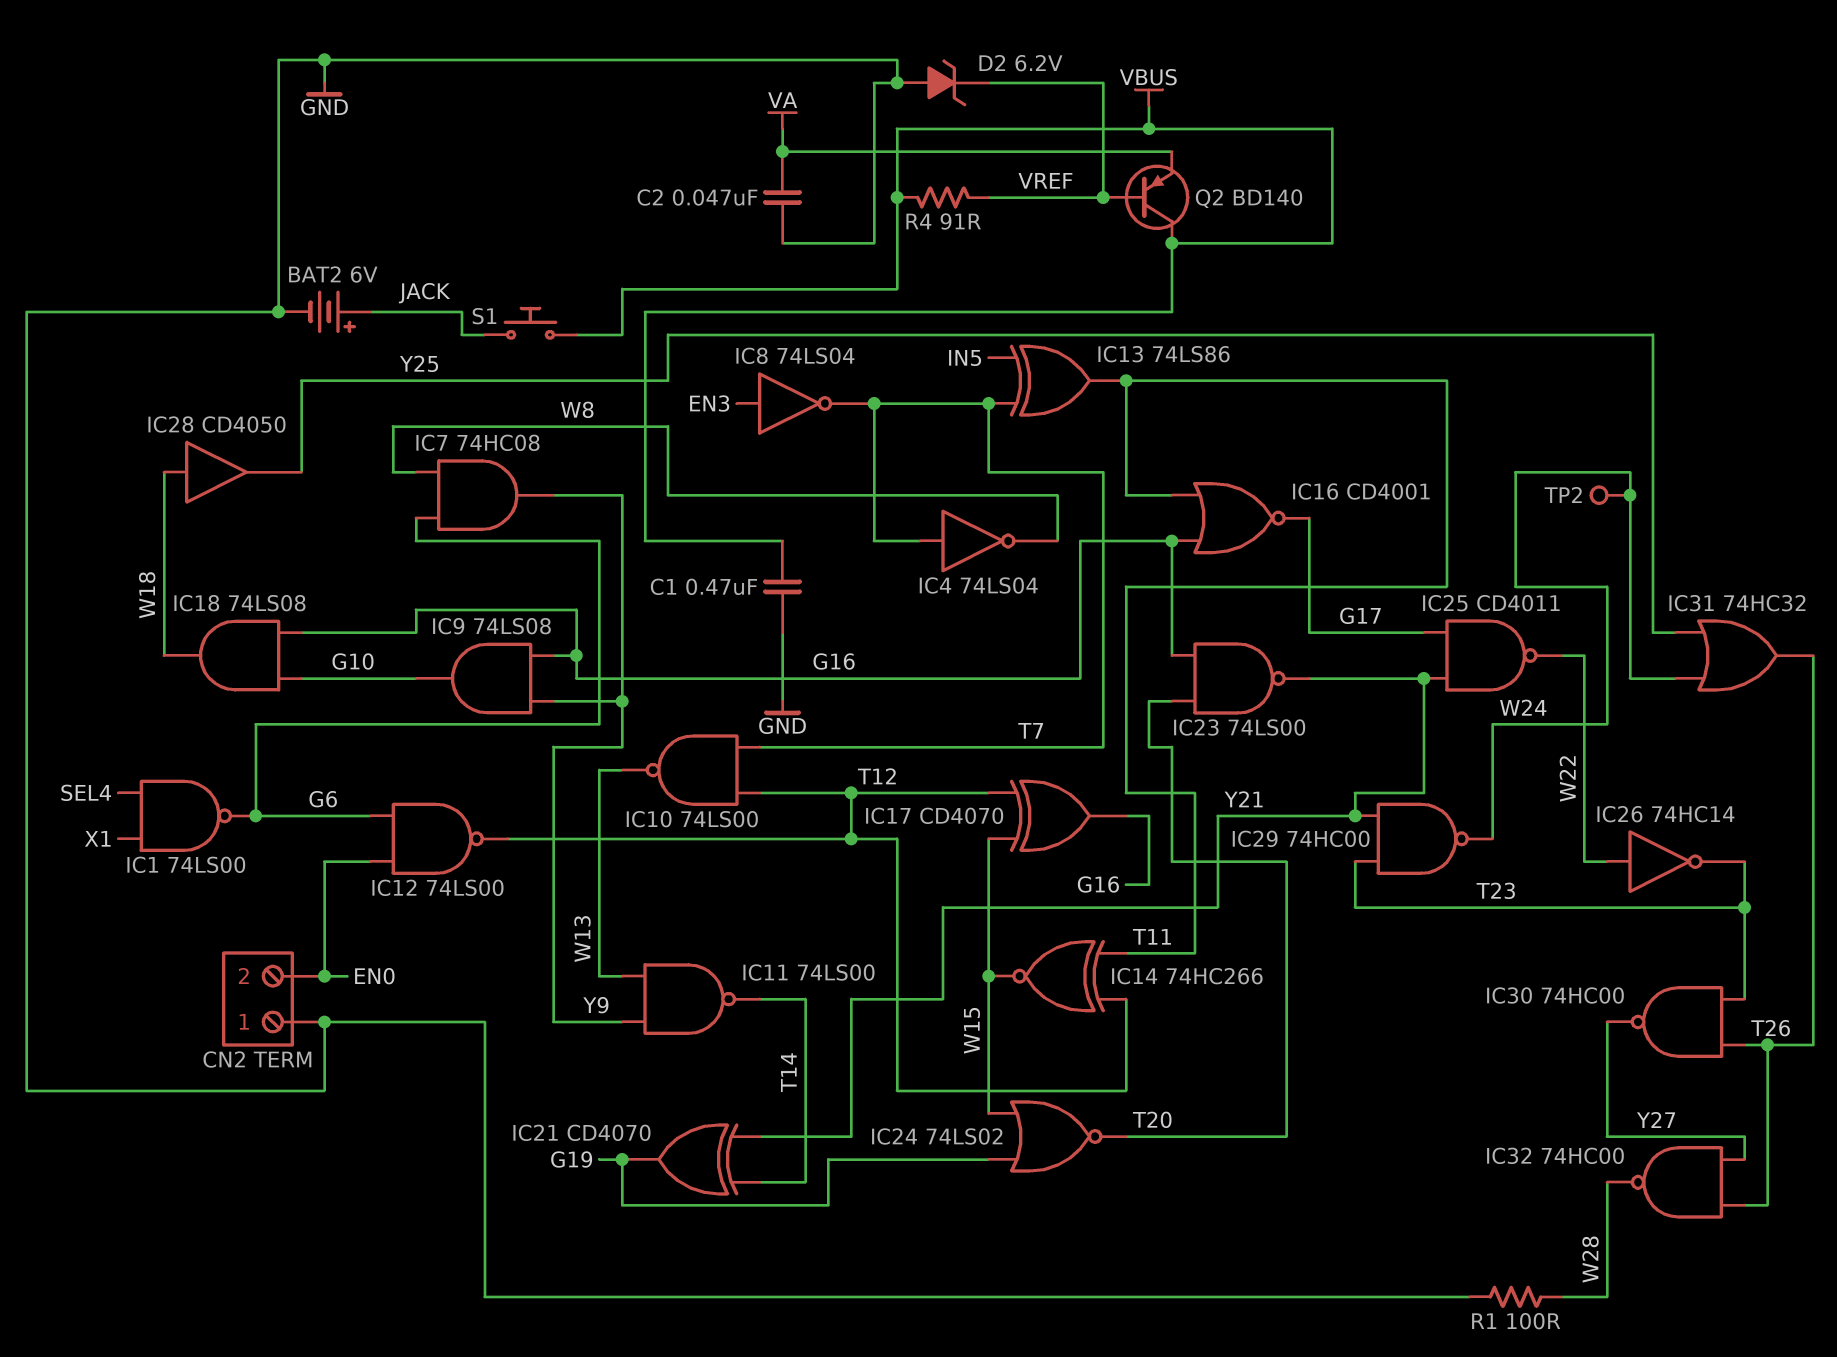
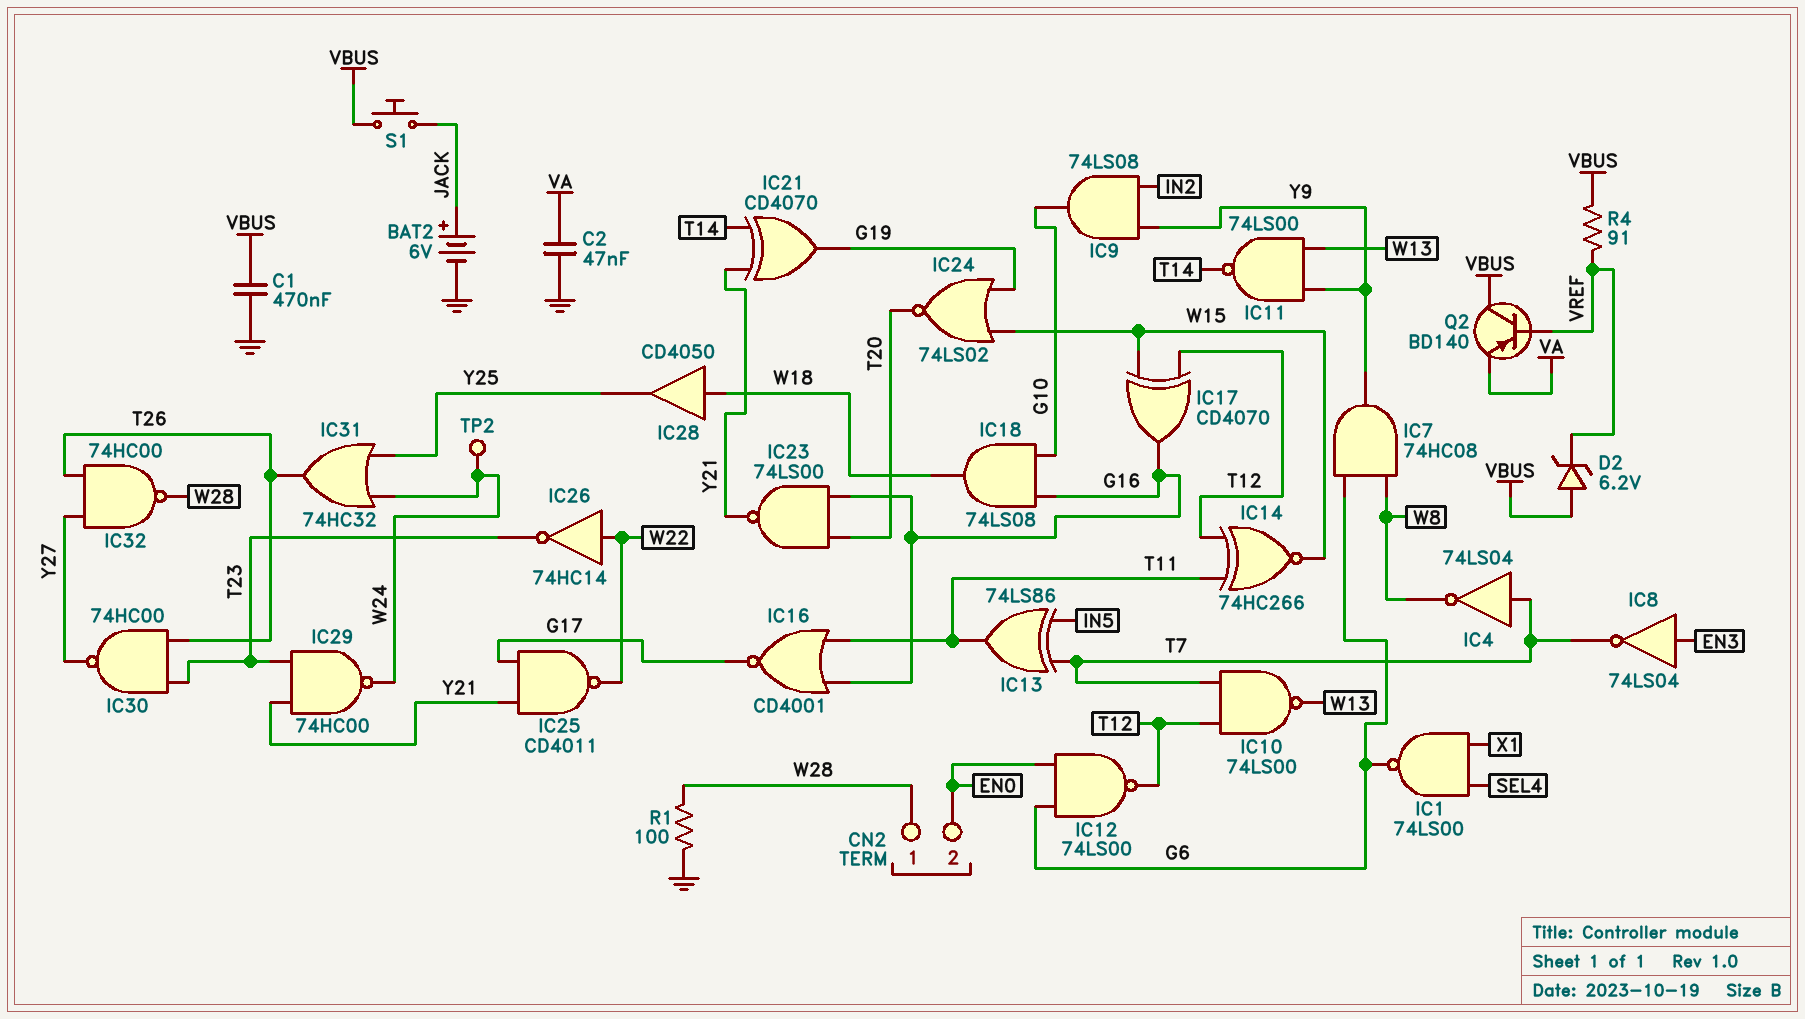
CN2 pin 1: GND -> W28
D2: zener 6.2V (A GND, K VREF) -> zener 6.2V (A VBUS, K VREF)
IC9: AND 74LS08 (in G16, in Y9, out G10) -> AND 74LS08 (in IN2, in Y9, out G10)

